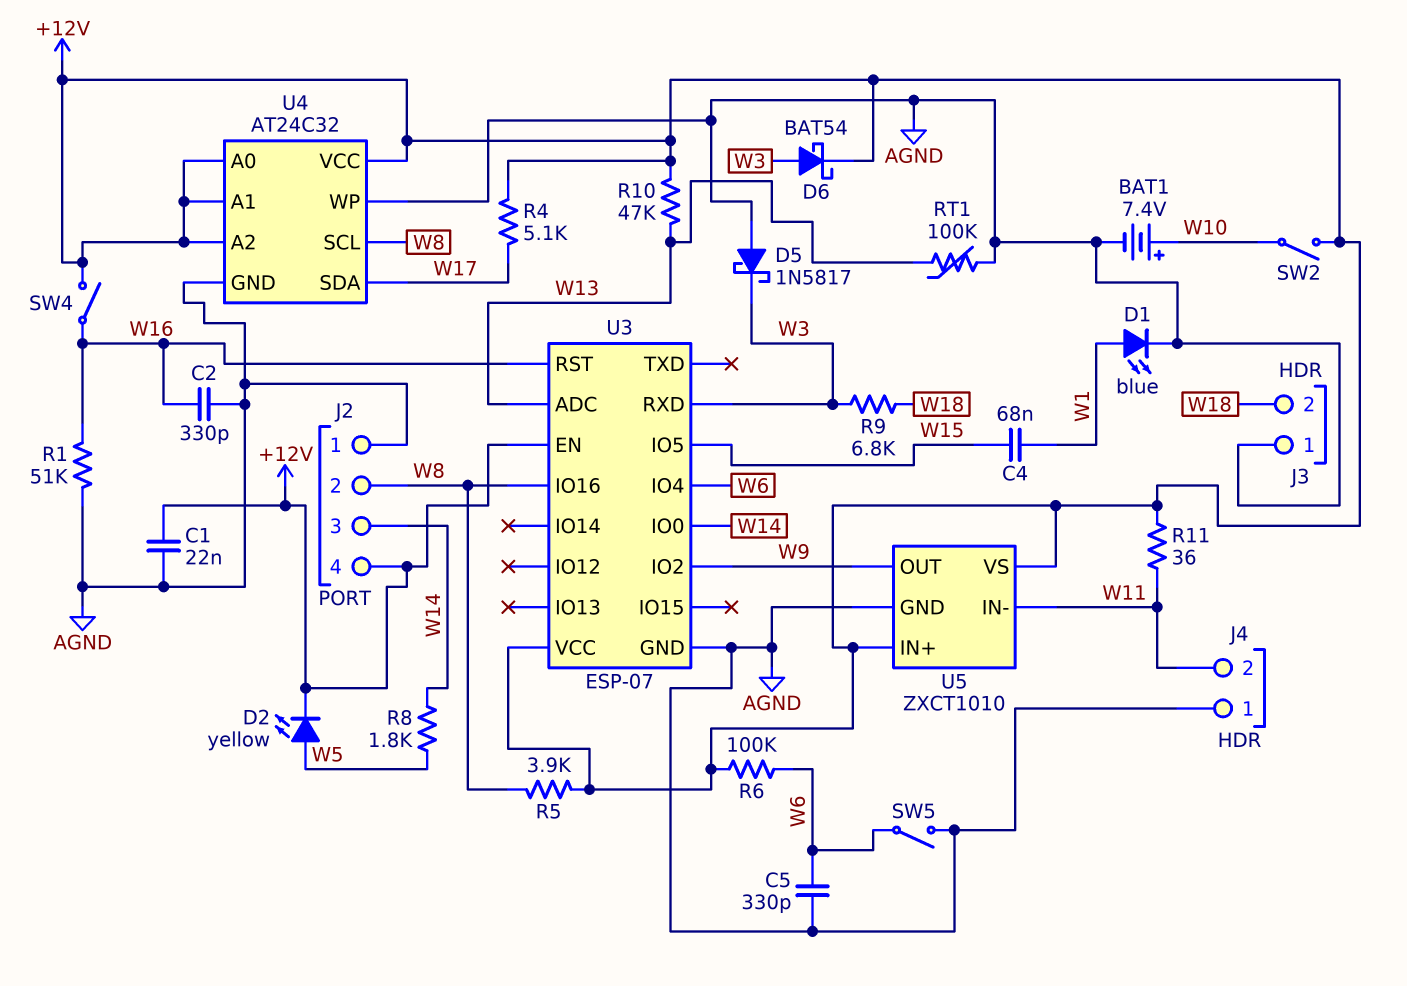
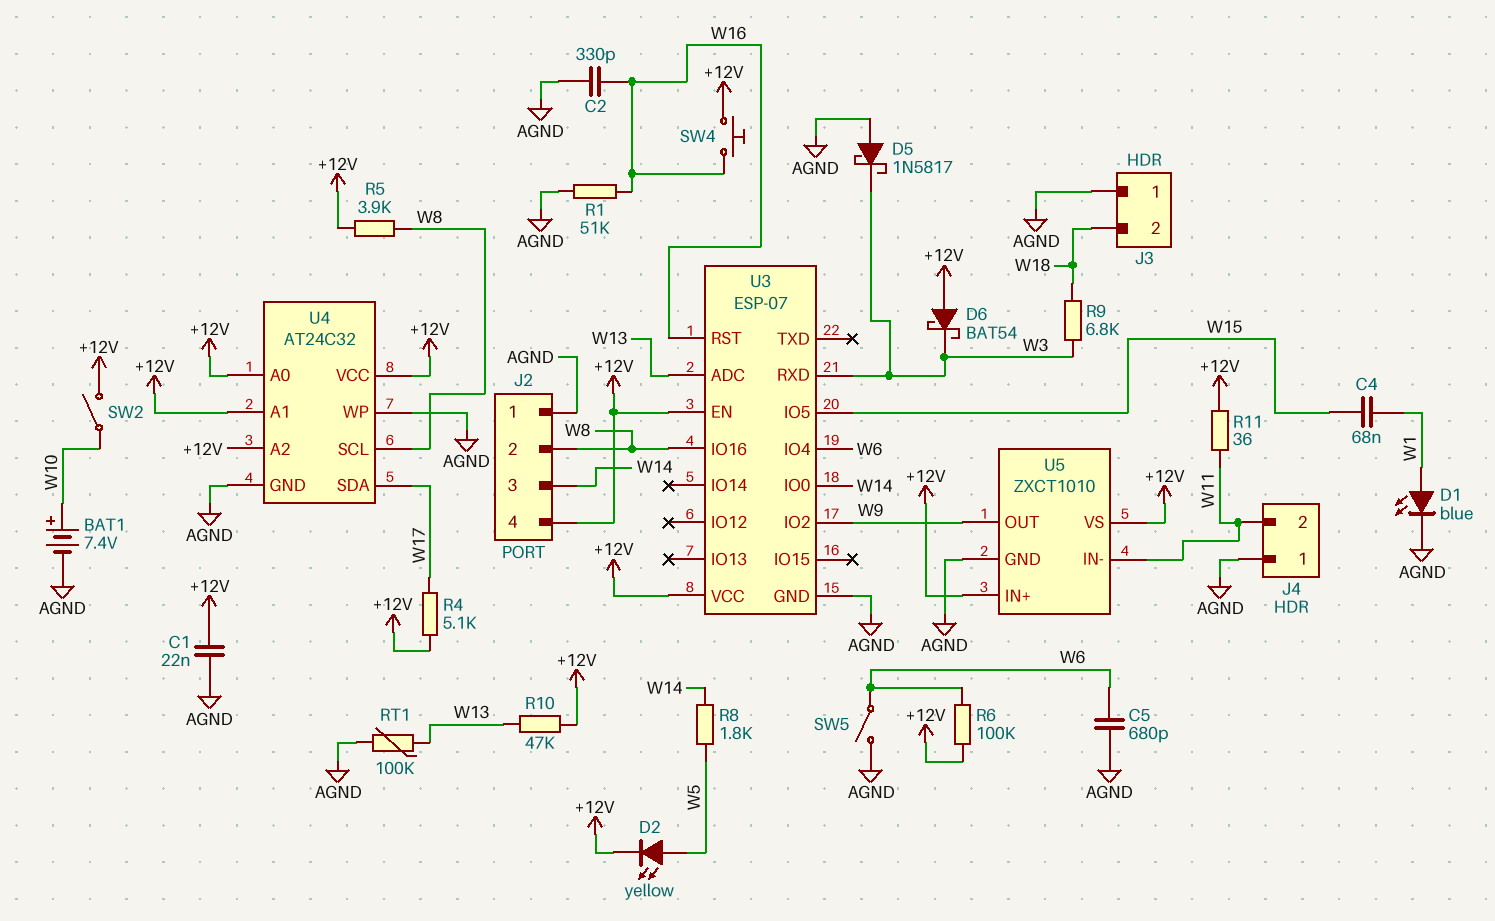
C5: 330pF (AGND, W6) -> 680pF (AGND, W6)
D6: schottky BAT54 (A W3, K +12V) -> schottky BAT54 (A +12V, K W3)
SW4: switch (+12V, W16) -> button (+12V, W16)

